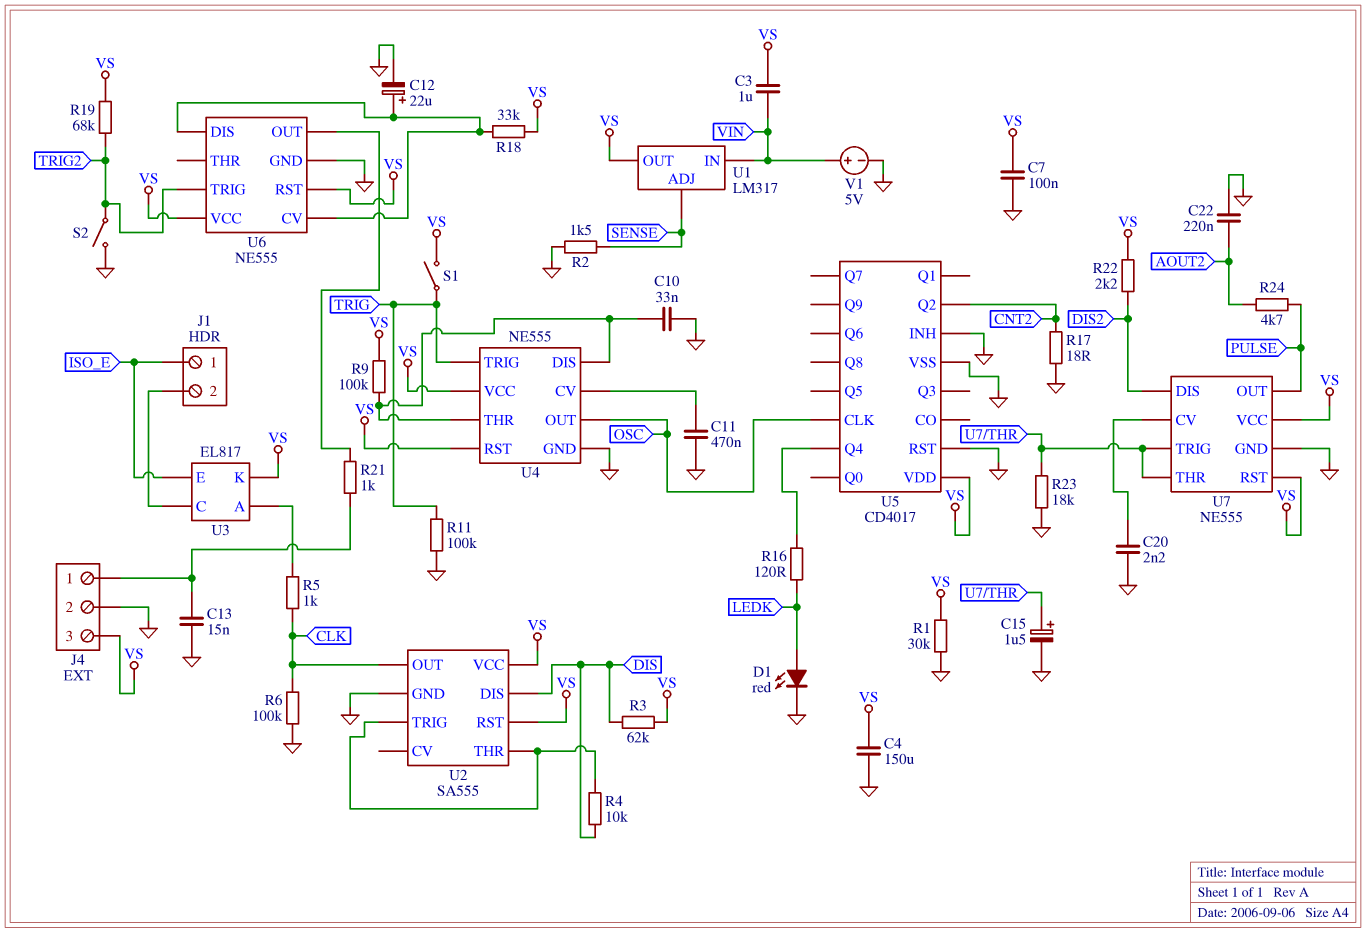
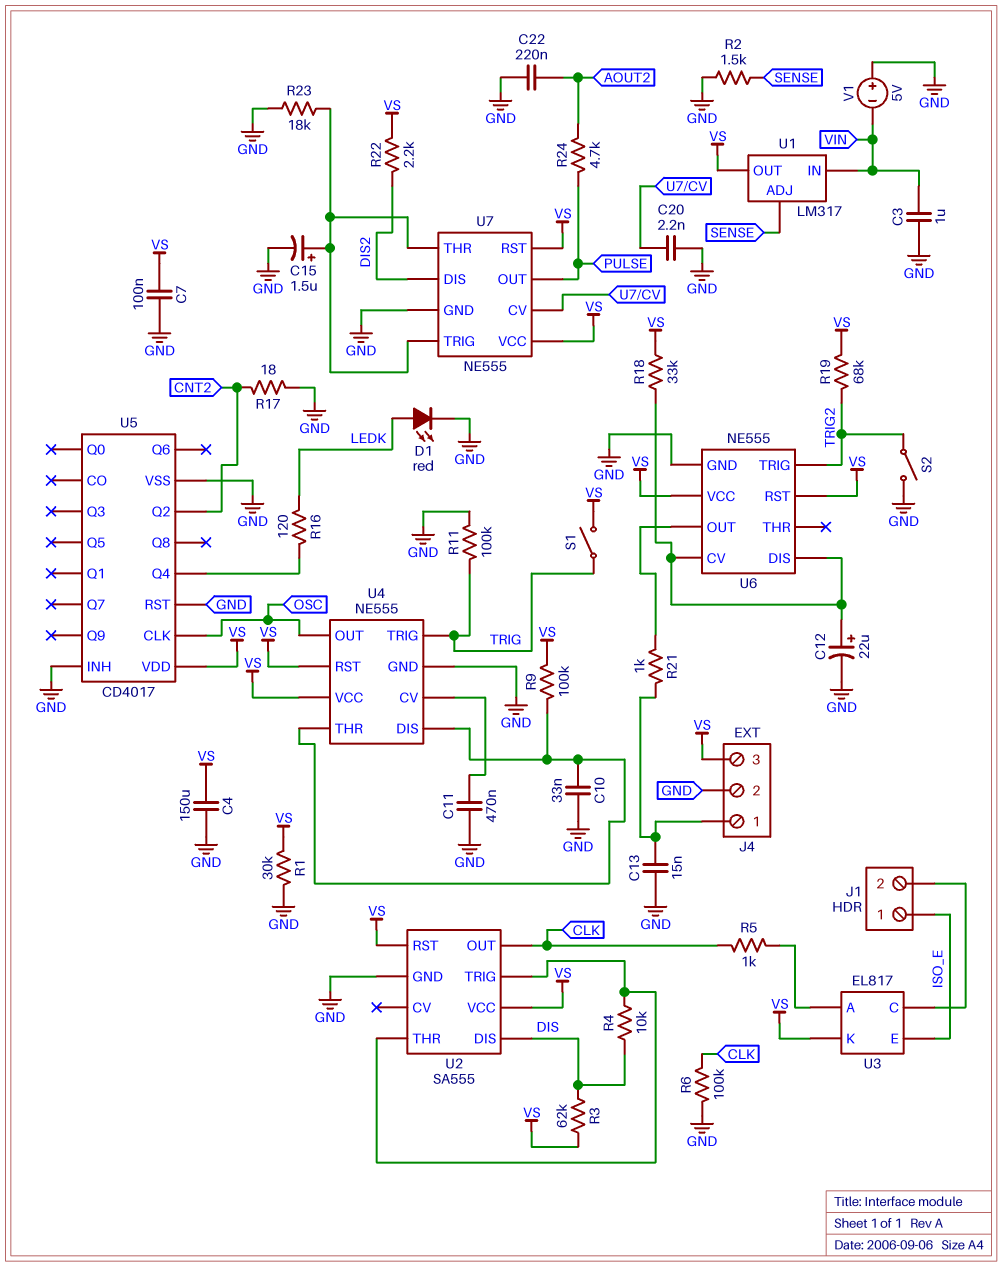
C3: 1uF (VIN, VS) -> 1uF (GND, VIN)
V1: 5V (plus VIN, minus GND) -> 5V (plus GND, minus VIN)

